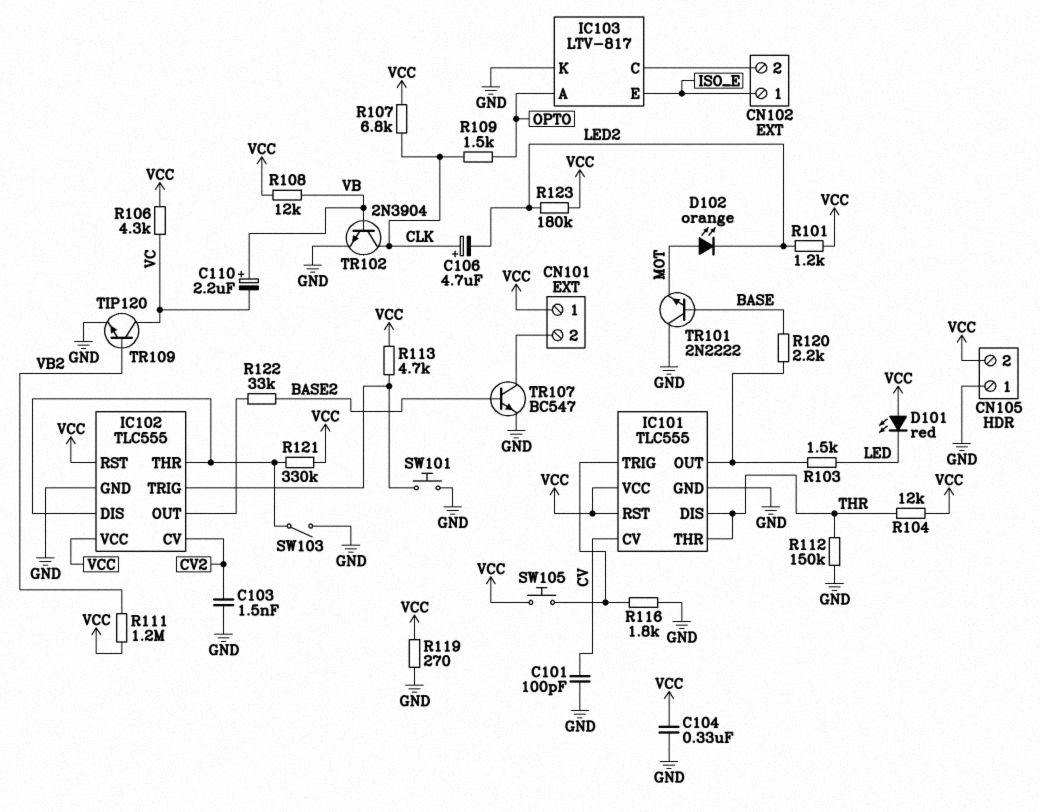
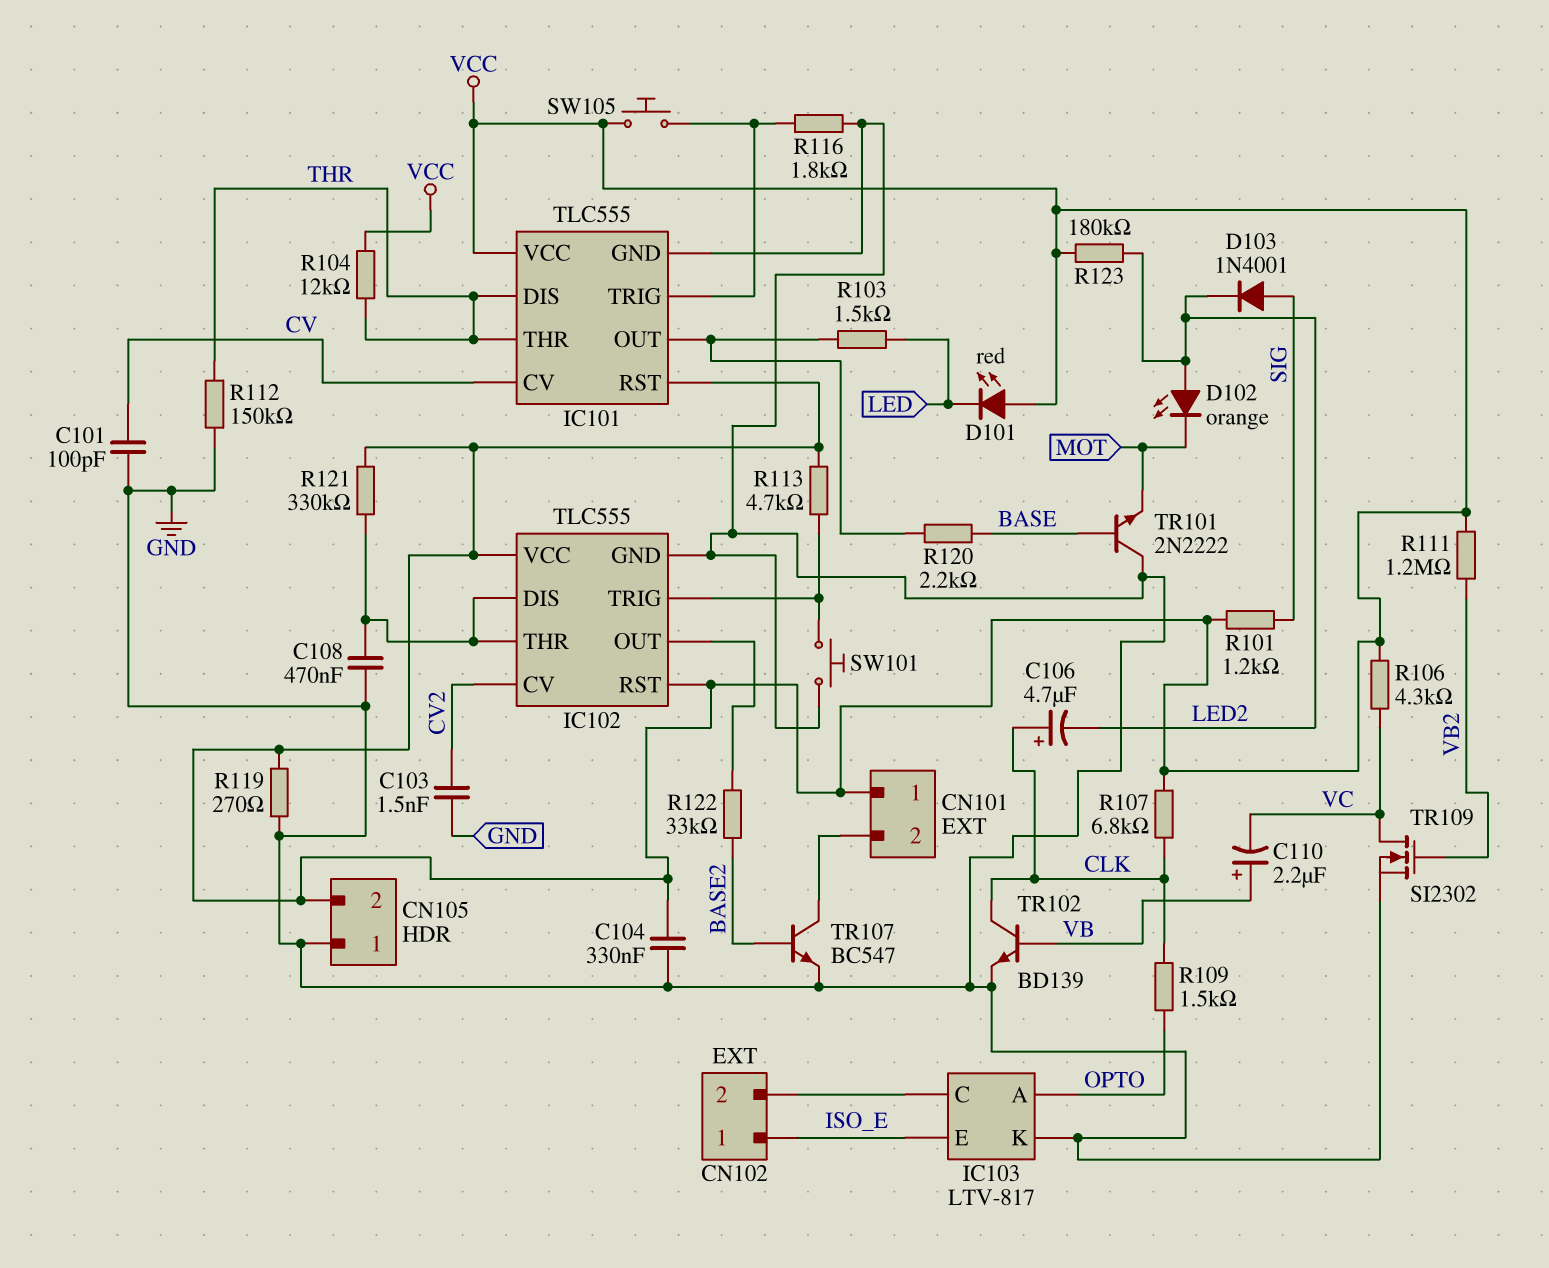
C108: none -> 470nF (GND, IC102/DIS)
D102: LED orange (A MOT, K LED2) -> LED orange (A LED2, K MOT)
D103: none -> diode 1N4001 (A SIG, K LED2)
R101: 1.2k (LED2, VCC) -> 1.2k (SIG, VCC)
R108: 12k (VB, VCC) -> none
SW103: switch (GND, IC102/DIS) -> none
TR102: NPN 2N3904 (B VB, C CLK, E GND) -> NPN BD139 (B VB, C CLK, E GND)
TR109: NPN TIP120 (B VB2, C VC, E GND) -> NMOS SI2302 (G VB2, D VC, S GND)

